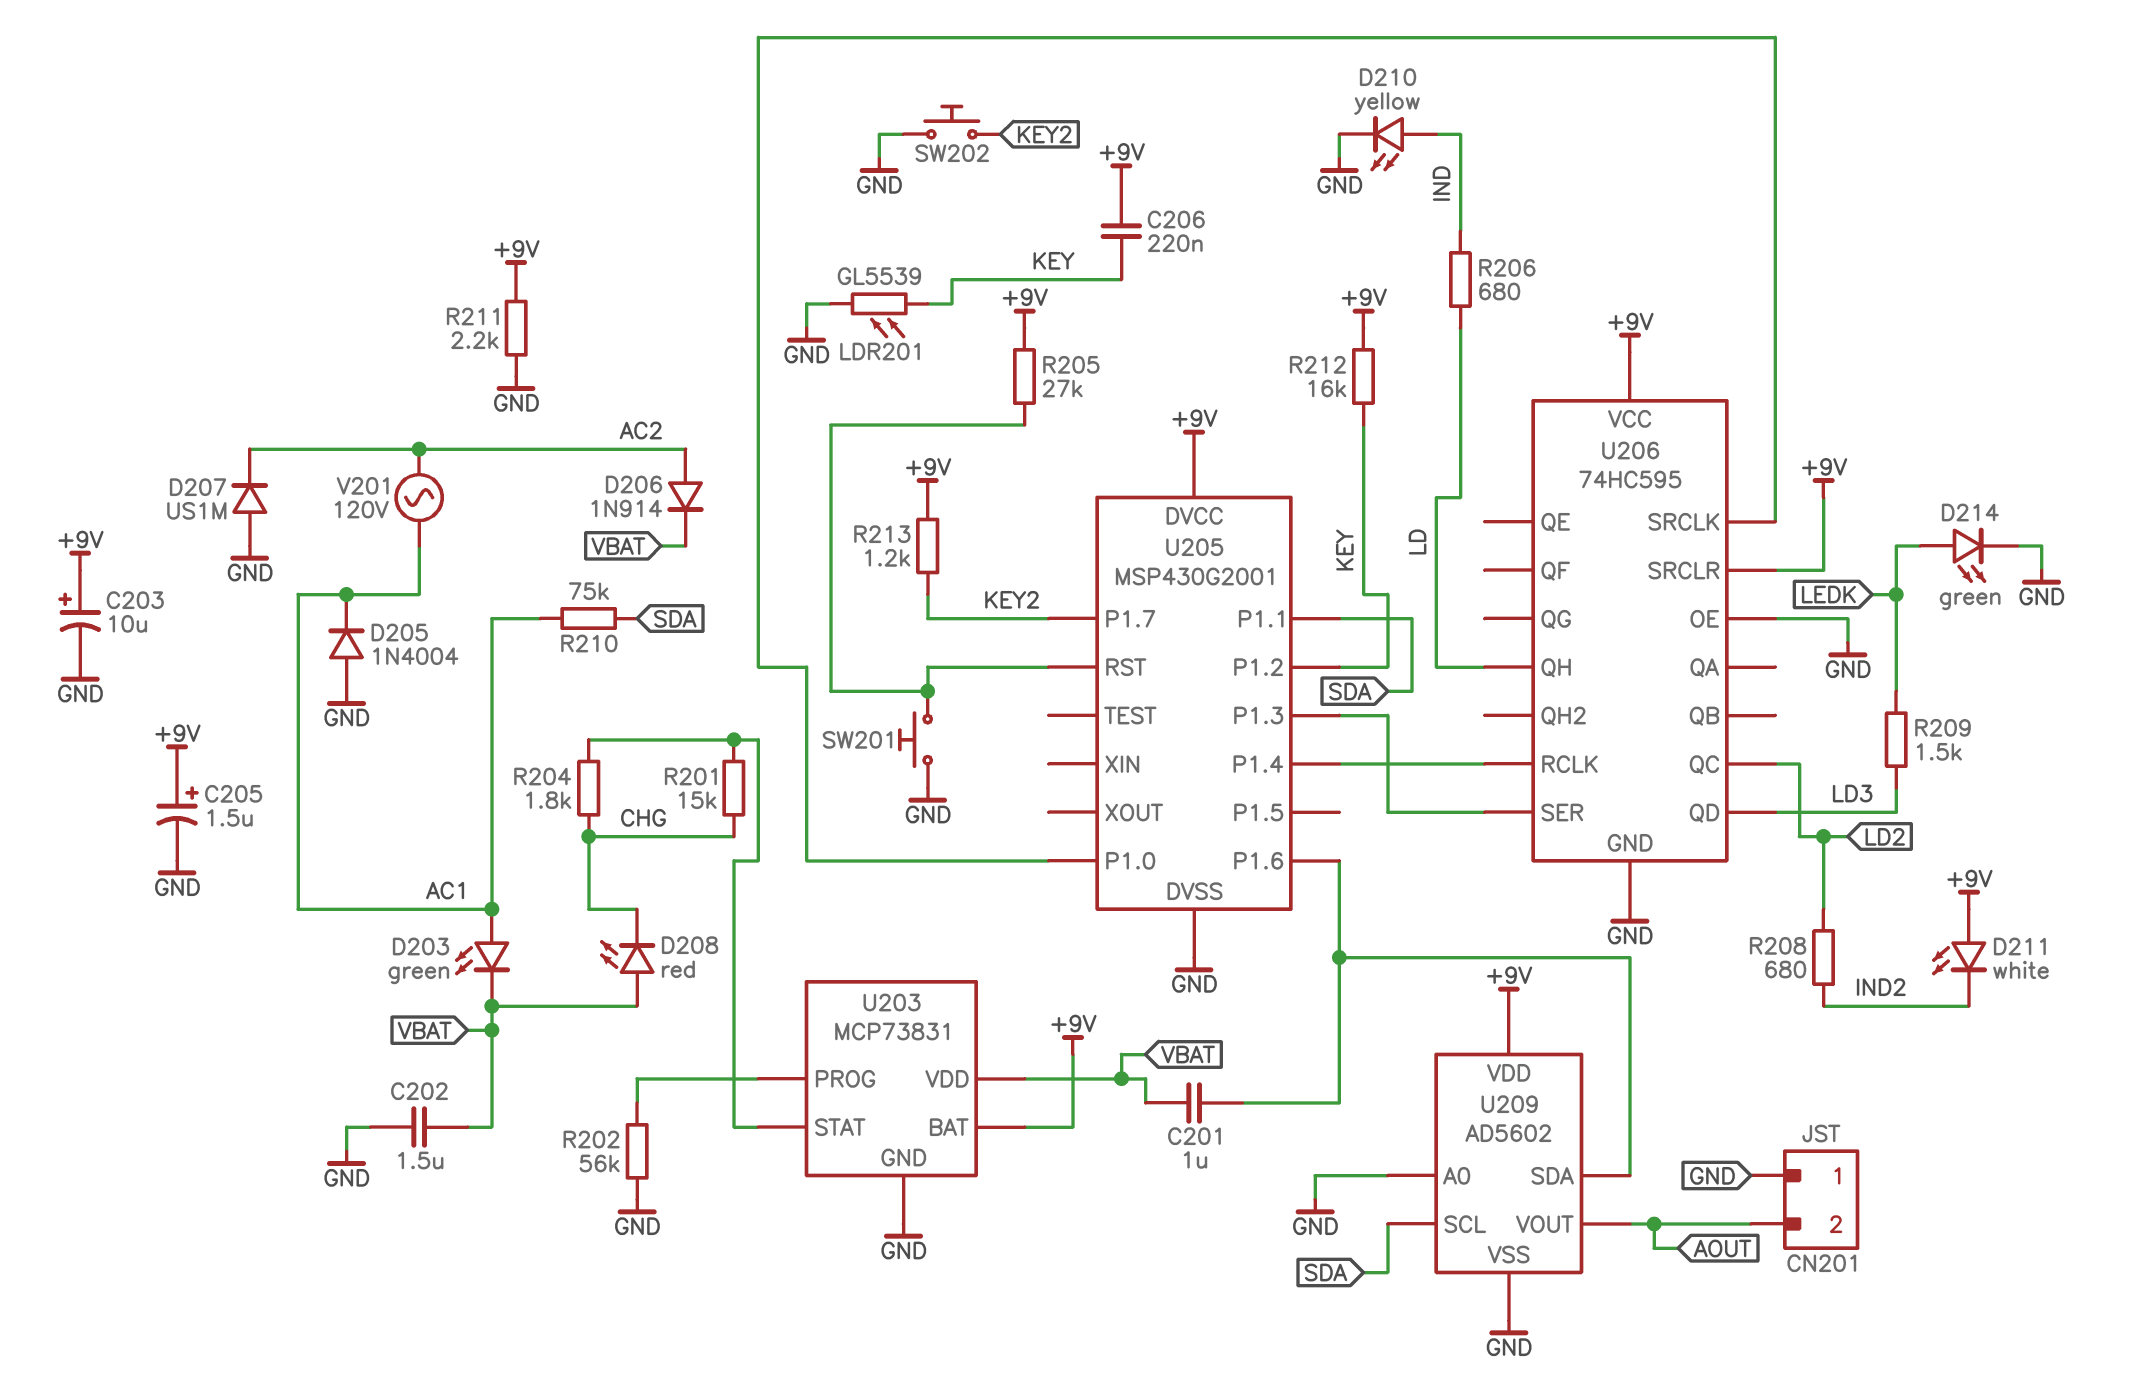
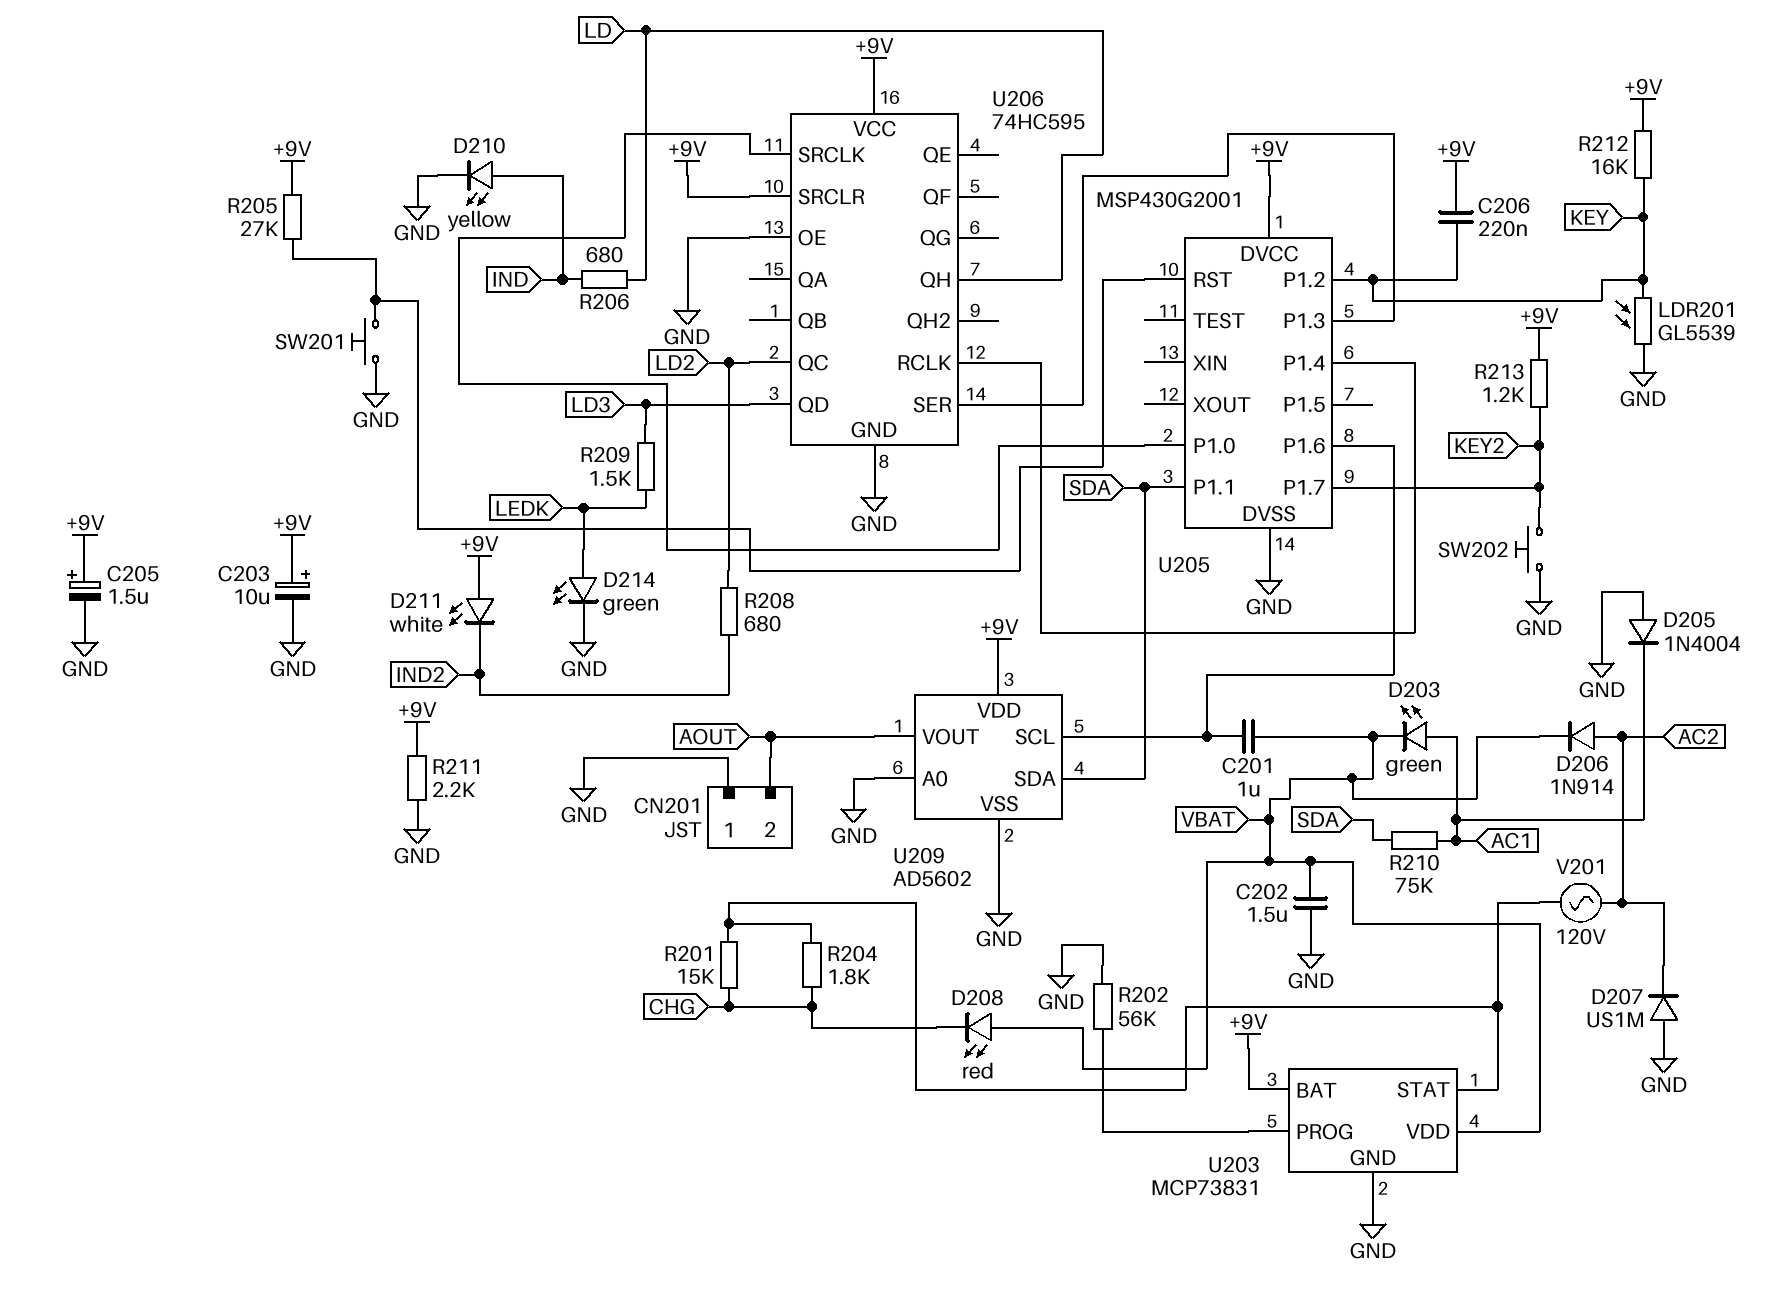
U209 pin SCL: SDA -> U205/P1.6
U209 pin SDA: U205/P1.6 -> SDA
V201: AC 120V (AC1, AC2) -> AC 120V (AC2, U203/STAT)

